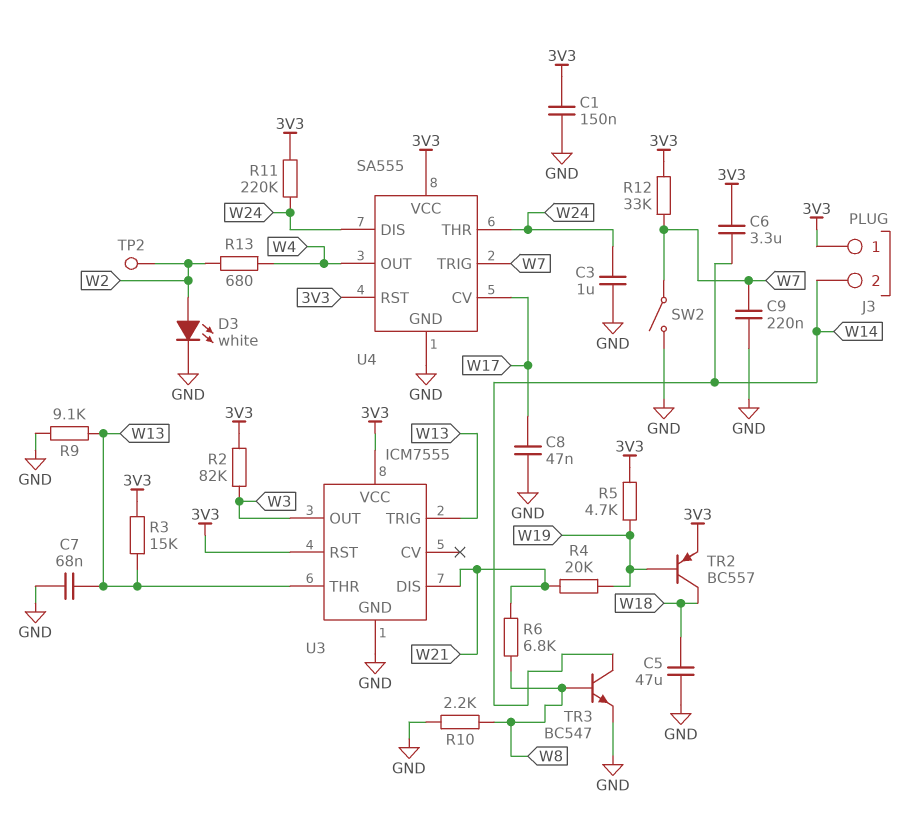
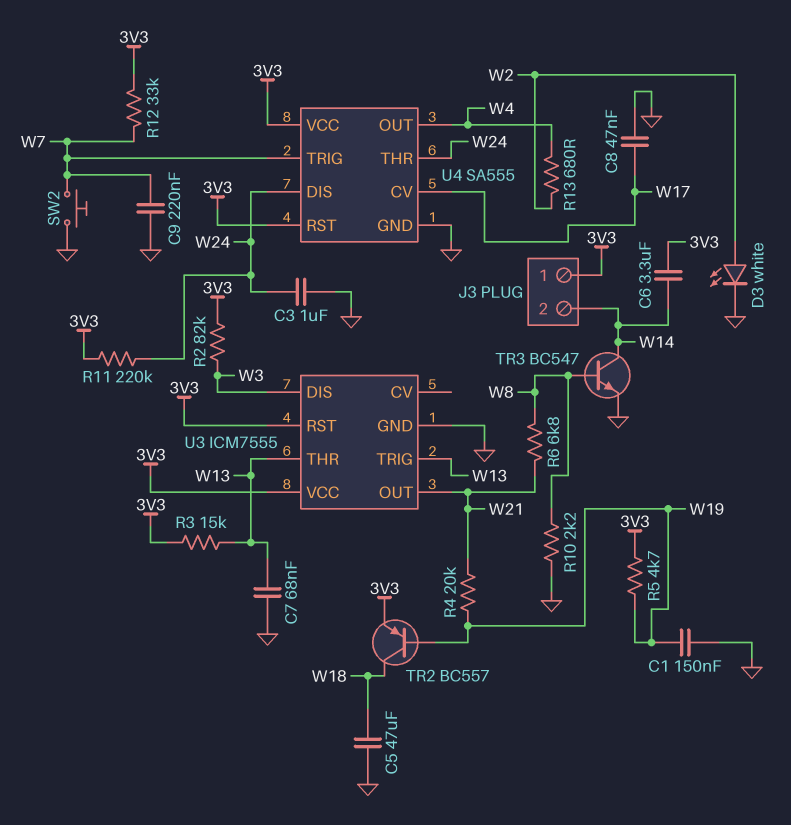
C1: 150nF (3V3, GND) -> 150nF (GND, W19)
R9: 9.1k (GND, W13) -> none
SW2: switch (GND, W7) -> button (GND, W7)
TP2: test point (W2) -> none
U3 pin DIS: W21 -> W3
U3 pin OUT: W3 -> W21

